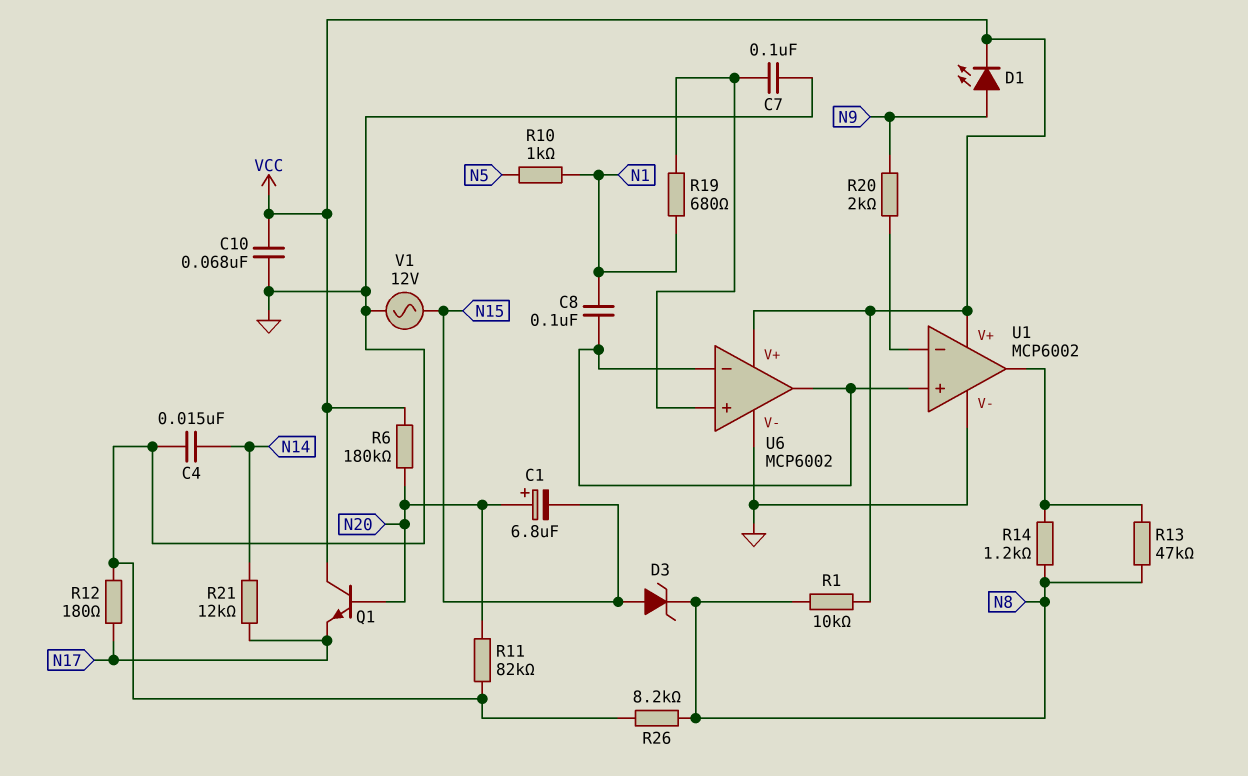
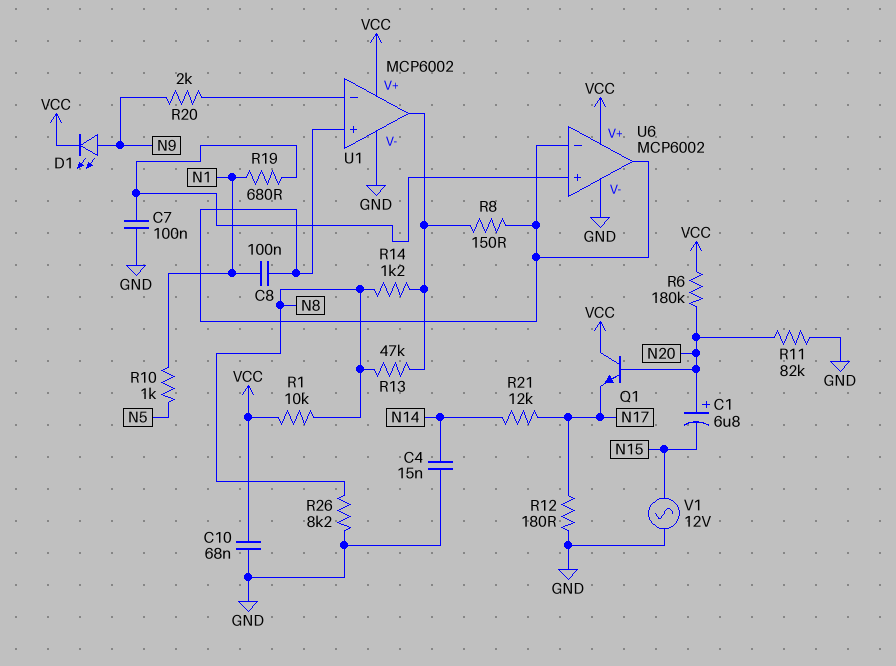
D3: zener (A N15, K N8) -> none
R8: none -> 150 (U1/in+, U1/out)

